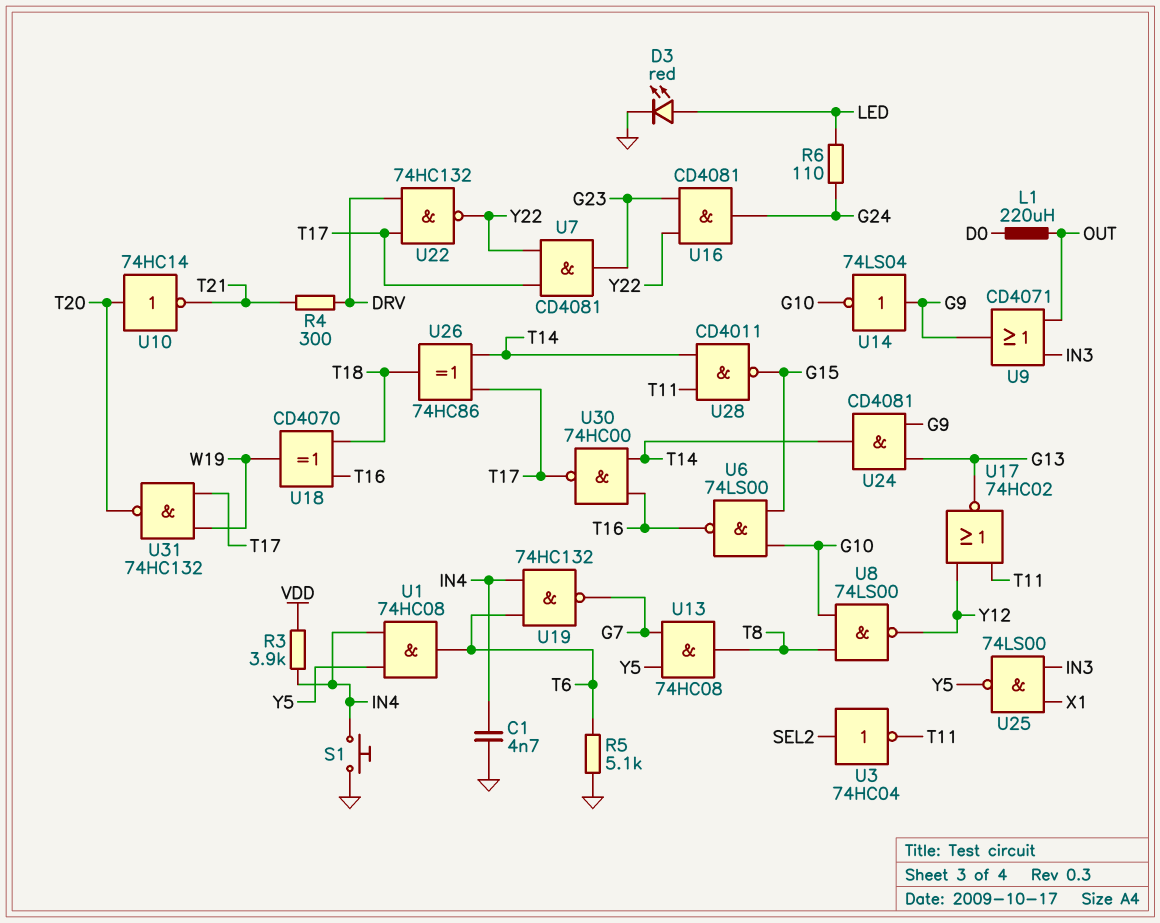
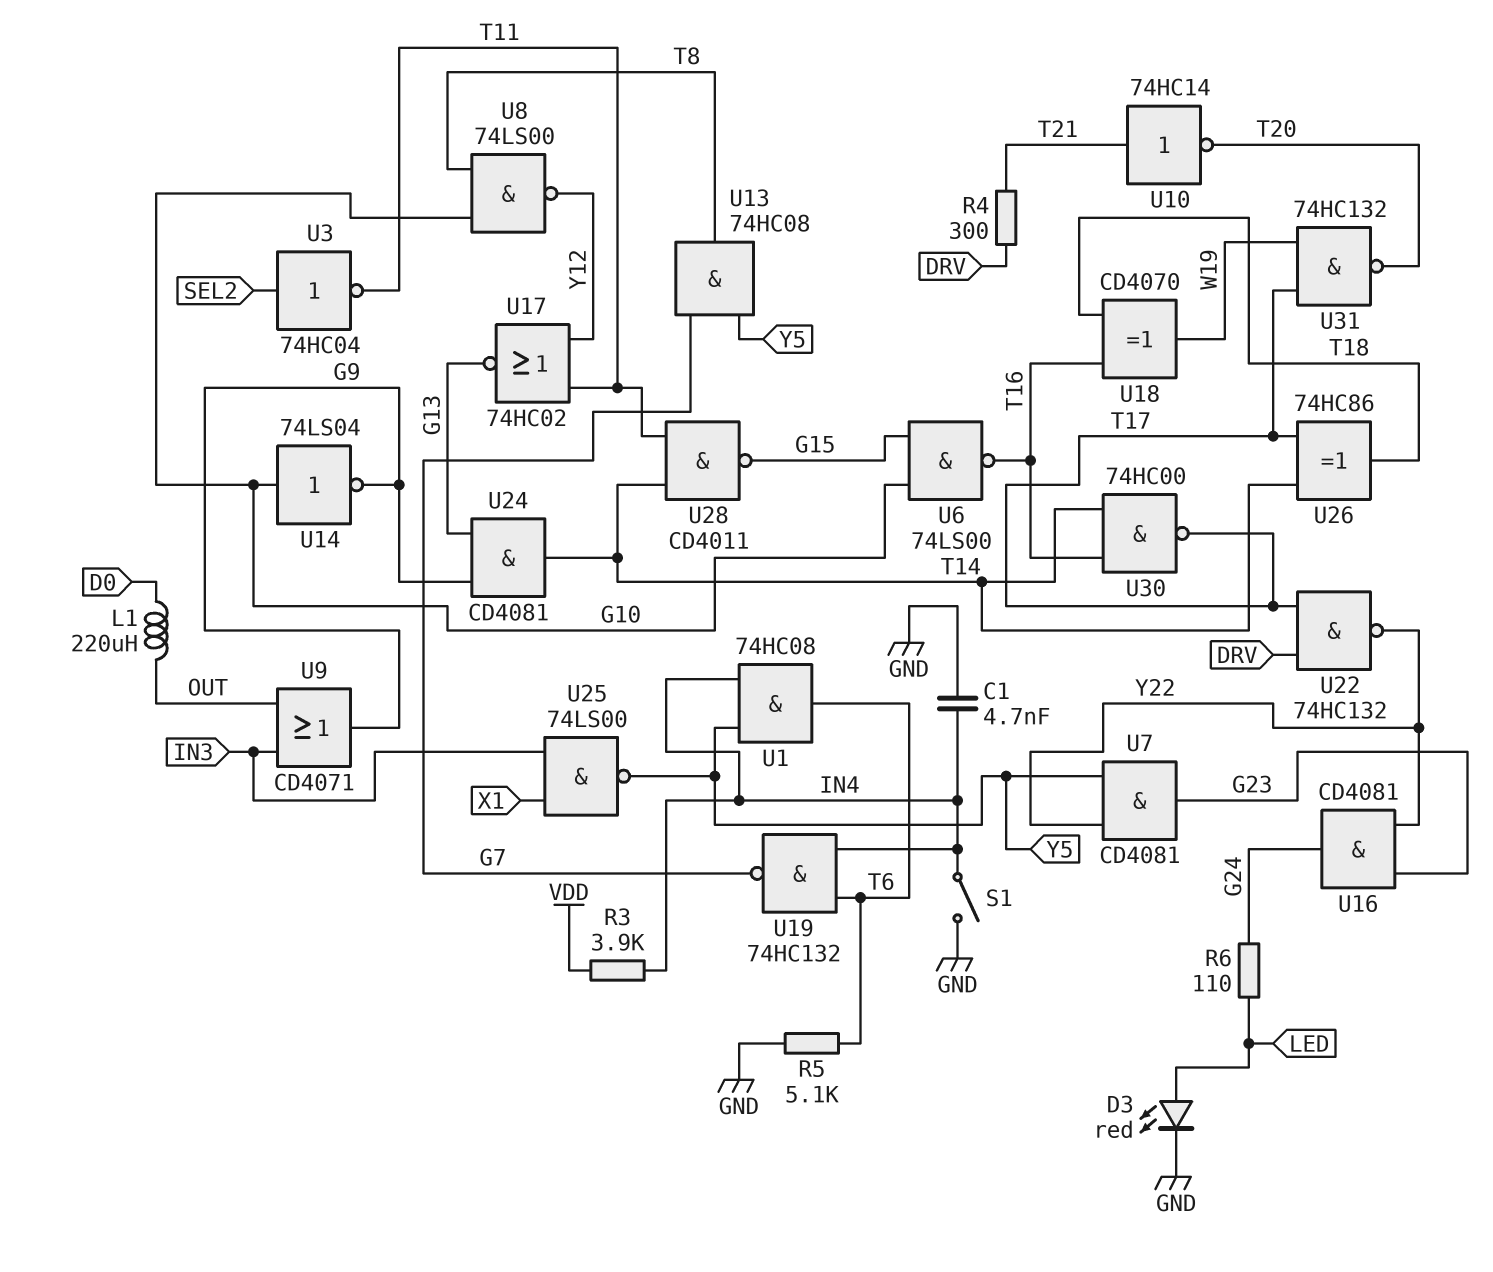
S1: button (GND, IN4) -> switch (GND, IN4)
U7: AND CD4081 (in T17, in Y22, out G23) -> AND CD4081 (in Y5, in Y22, out G23)
U10: NOT 74HC14 (in T20, out T21) -> NOT 74HC14 (in T21, out T20)
U14: NOT 74LS04 (in G9, out G10) -> NOT 74LS04 (in G10, out G9)

